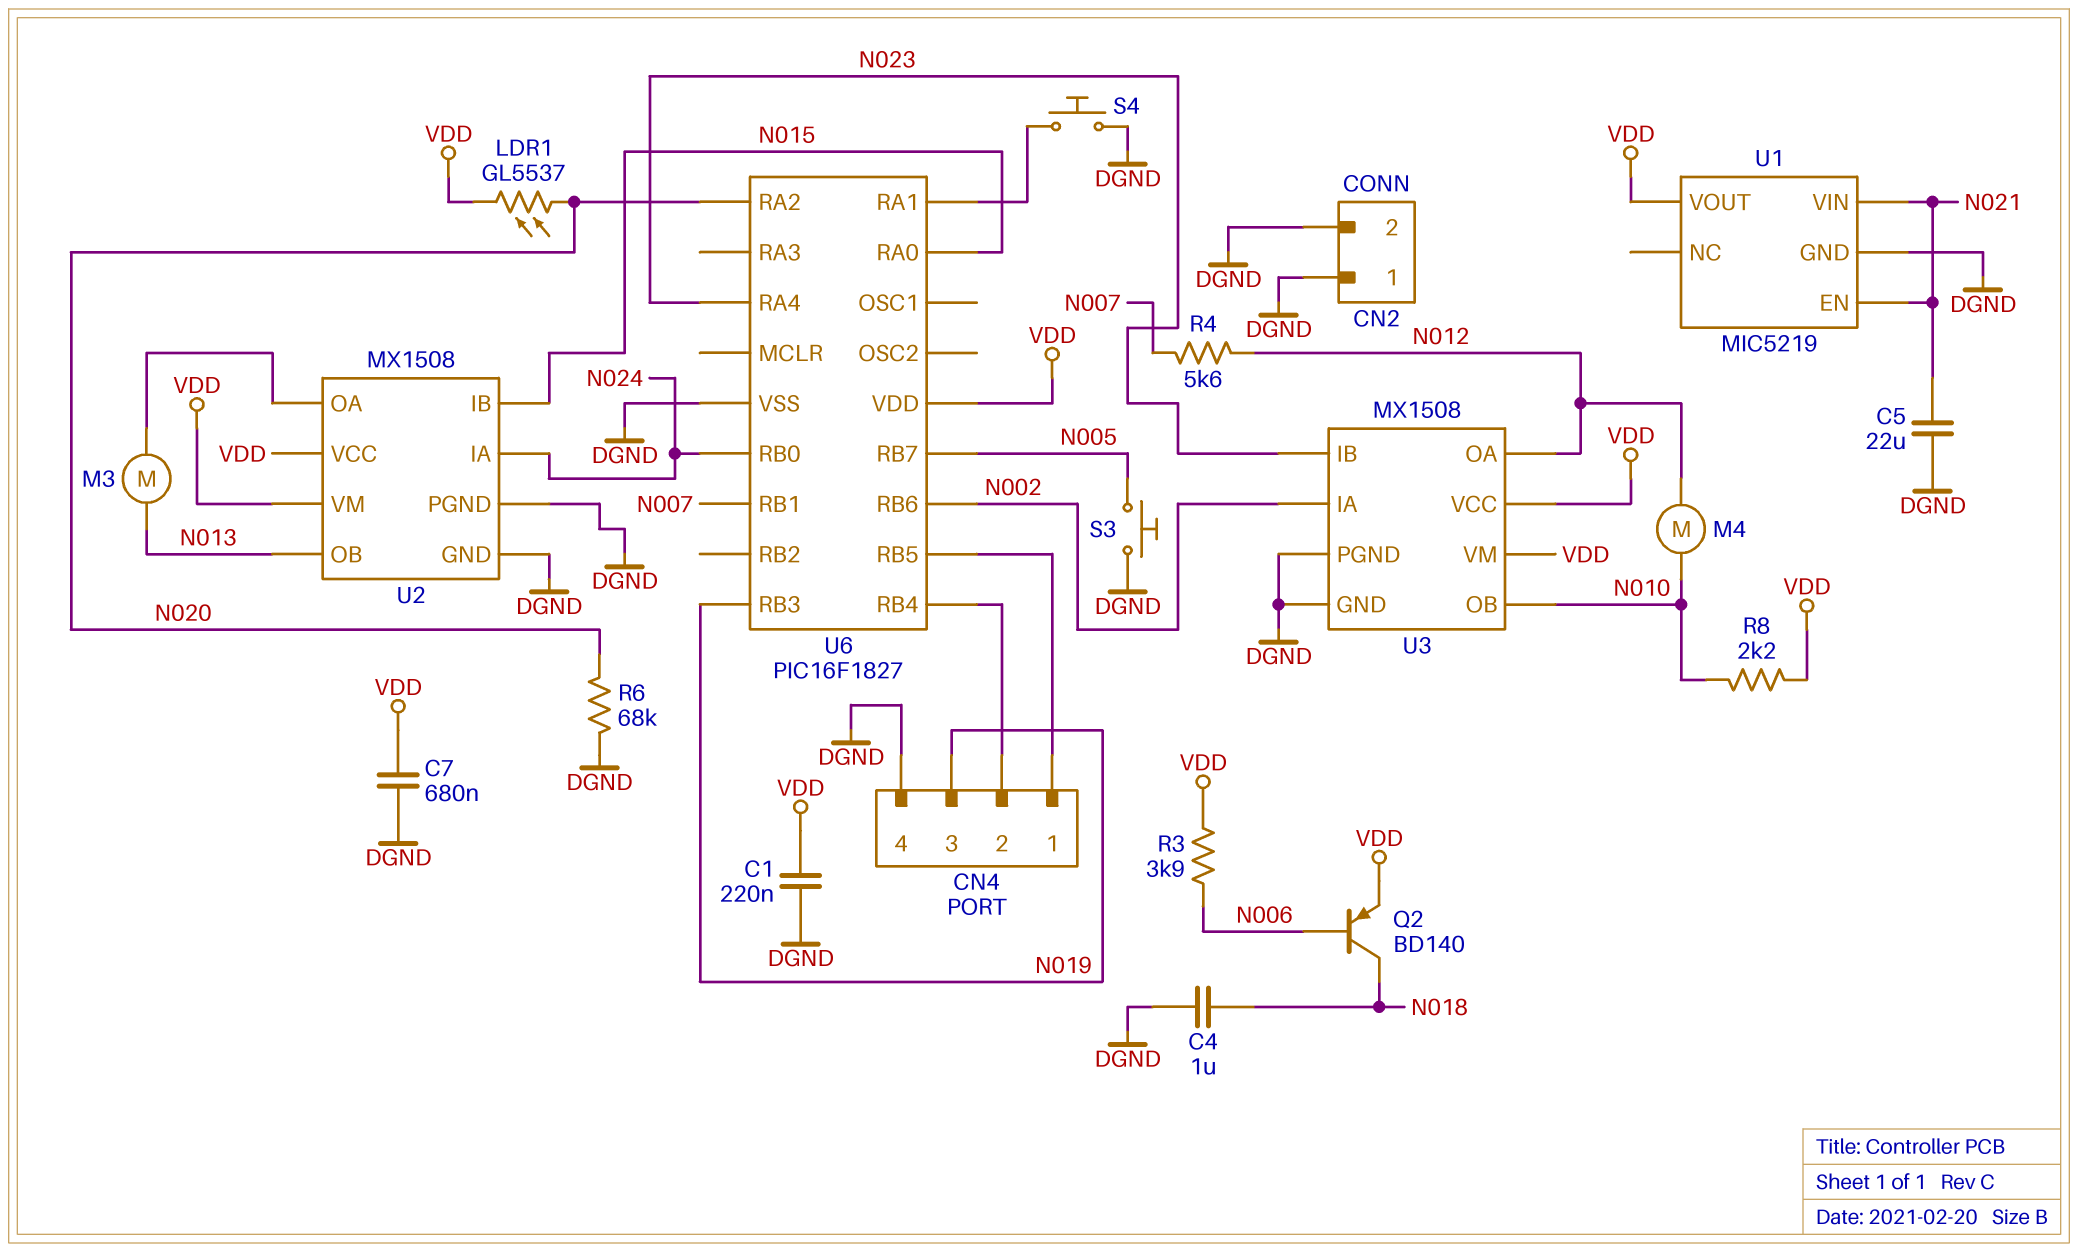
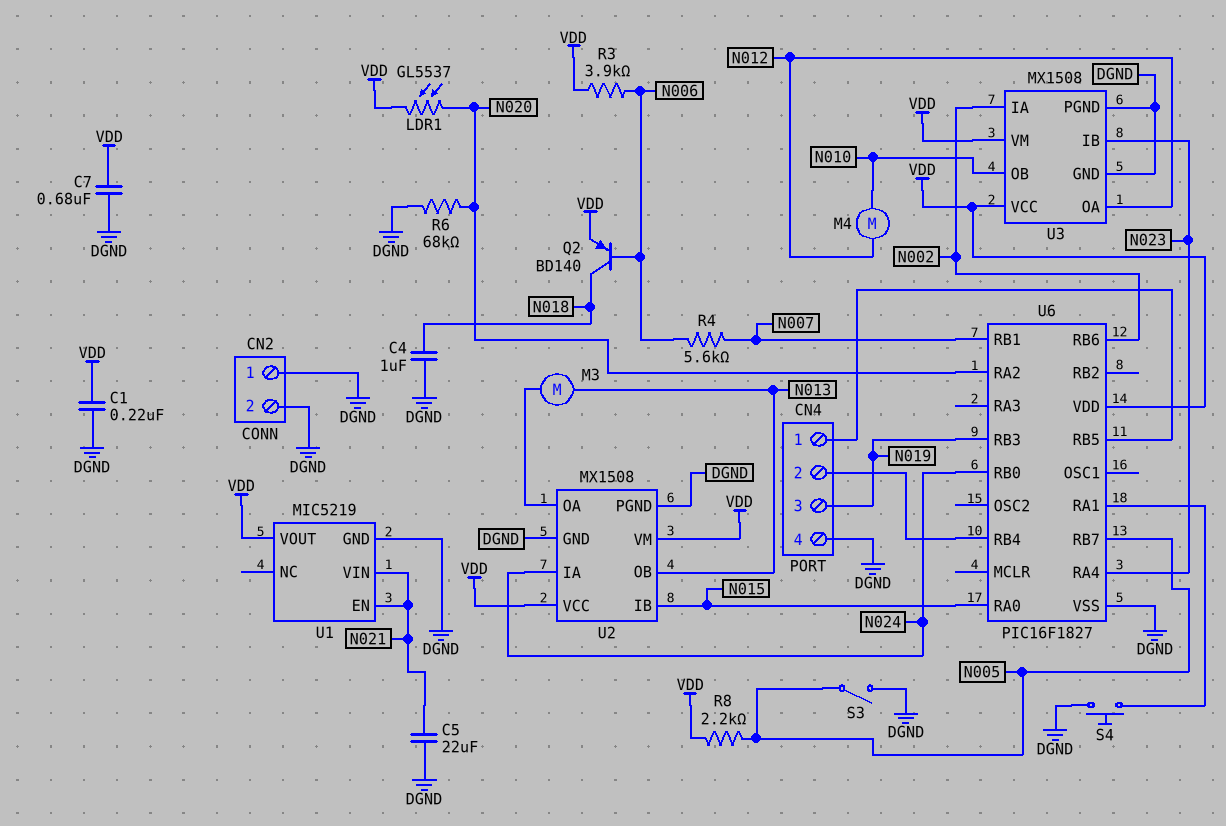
R4: 5.6k (N007, N012) -> 5.6k (N006, N007)
R8: 2.2k (N010, VDD) -> 2.2k (N005, VDD)
S3: button (DGND, N005) -> switch (DGND, N005)

